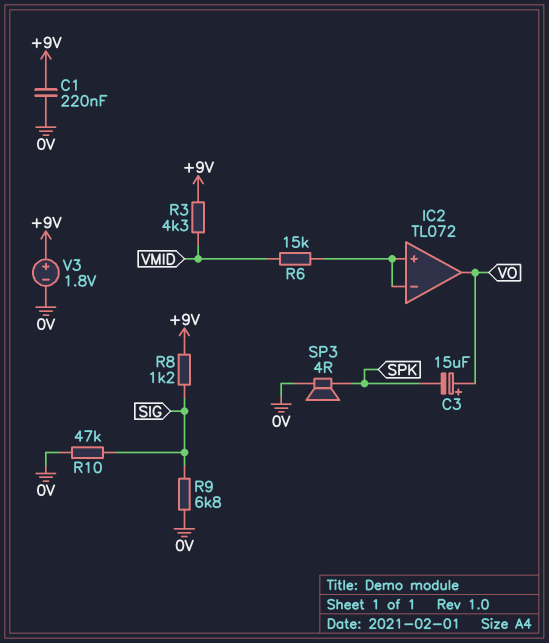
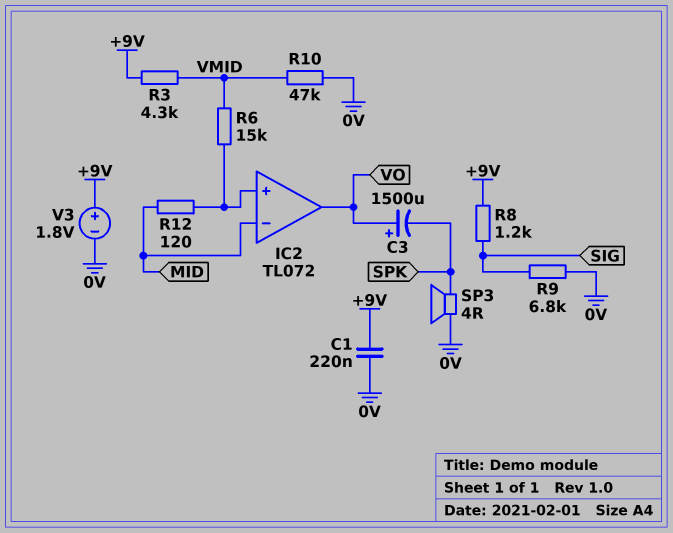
C3: 15uF (plus VO, minus SPK) -> 1500uF (plus VO, minus SPK)
IC2 pin in-: IC2/in+ -> MID
R10: 47k (0V, SIG) -> 47k (0V, VMID)
R12: none -> 120 (IC2/in+, MID)

